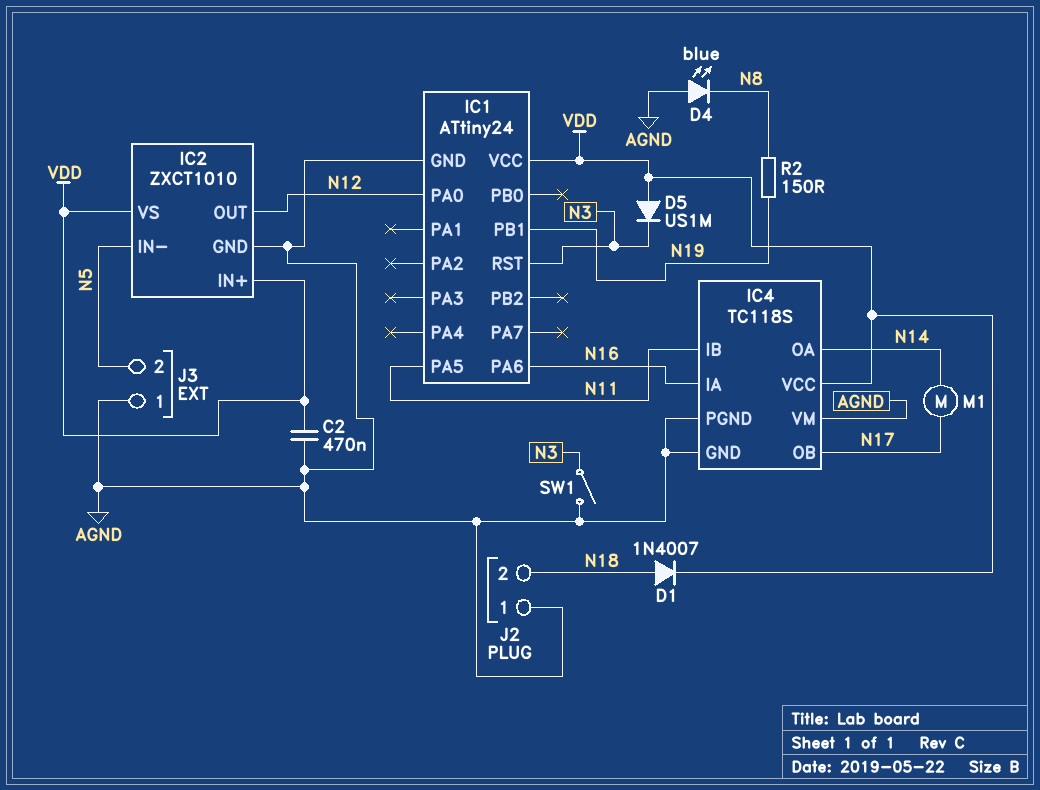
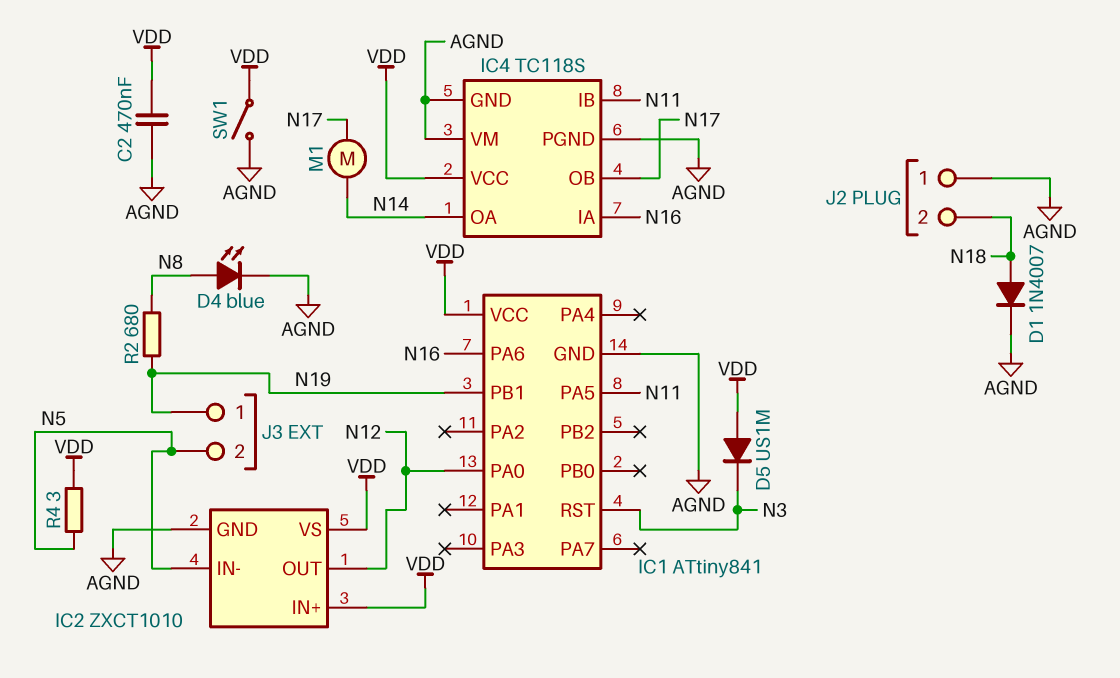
D1: diode 1N4007 (A N18, K VDD) -> diode 1N4007 (A N18, K AGND)
D4: LED blue (A AGND, K N8) -> LED blue (A N8, K AGND)
IC1: ATtiny24 -> ATtiny841
J3 pin 1: AGND -> N19
R2: 150 (N8, N19) -> 680 (N8, N19)
R4: none -> 3 (N5, VDD)
SW1: switch (AGND, N3) -> switch (AGND, VDD)

